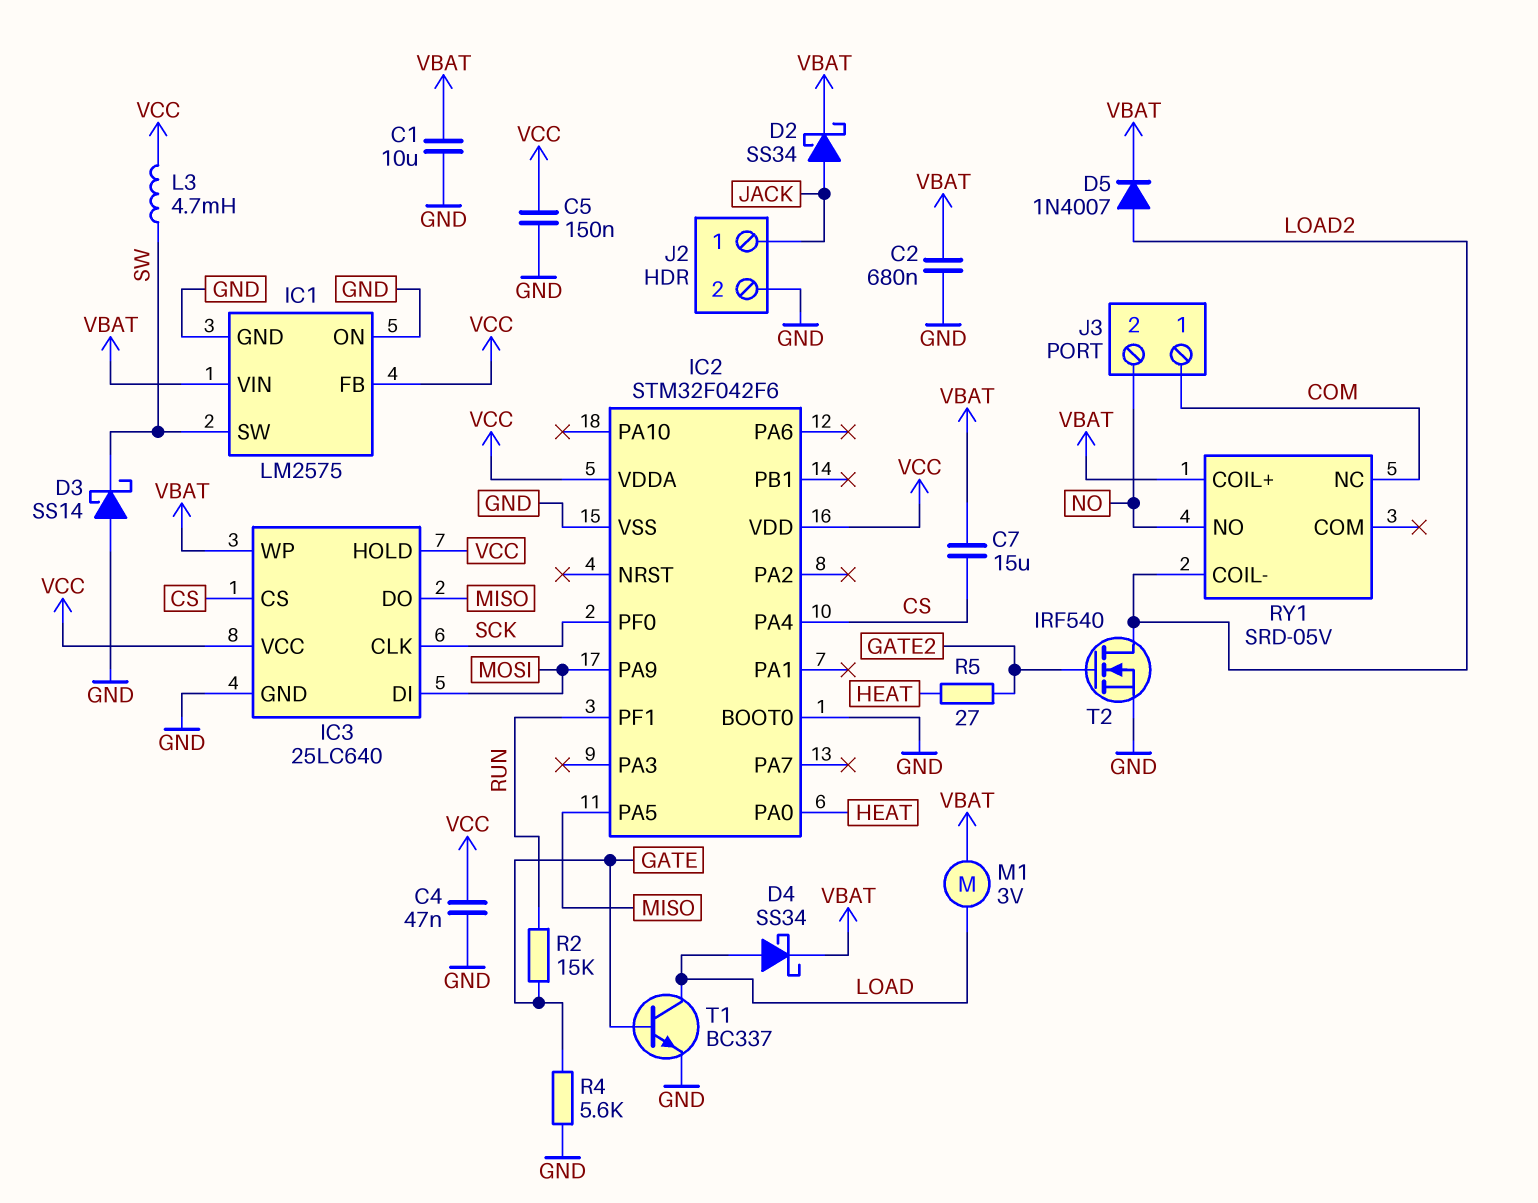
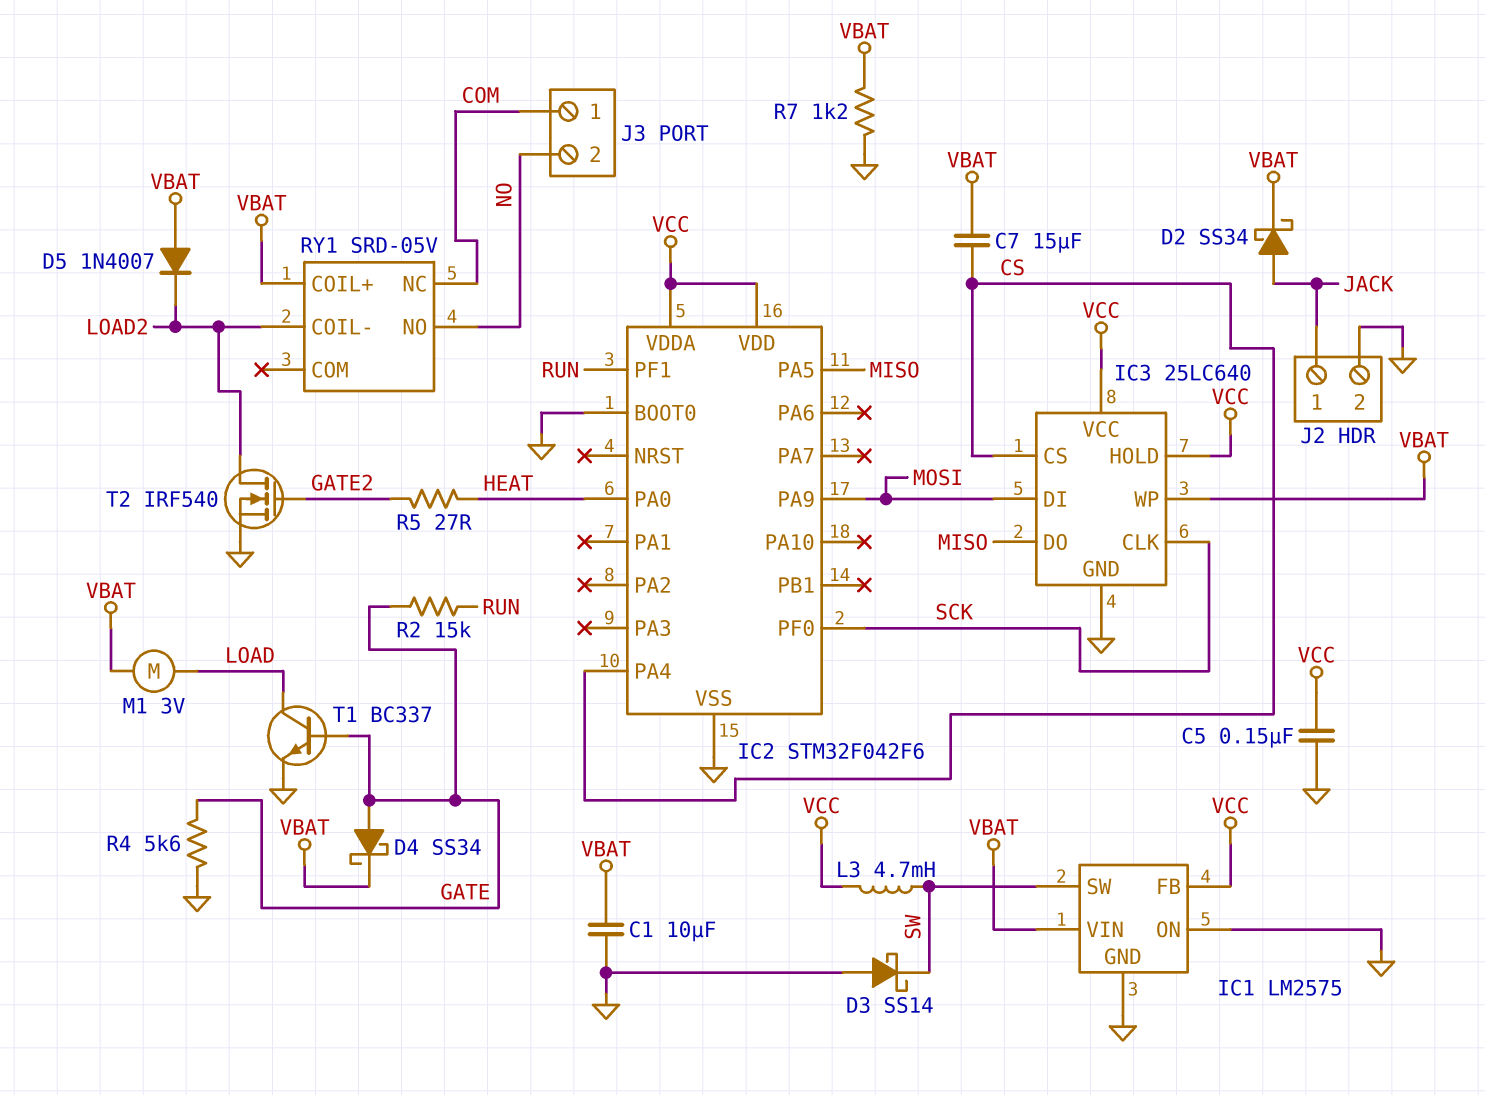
C2: 680nF (GND, VBAT) -> none
C4: 47nF (GND, VCC) -> none
D4: schottky SS34 (A LOAD, K VBAT) -> schottky SS34 (A GATE, K VBAT)
D5: diode 1N4007 (A LOAD2, K VBAT) -> diode 1N4007 (A VBAT, K LOAD2)
R7: none -> 1.2k (GND, VBAT)

